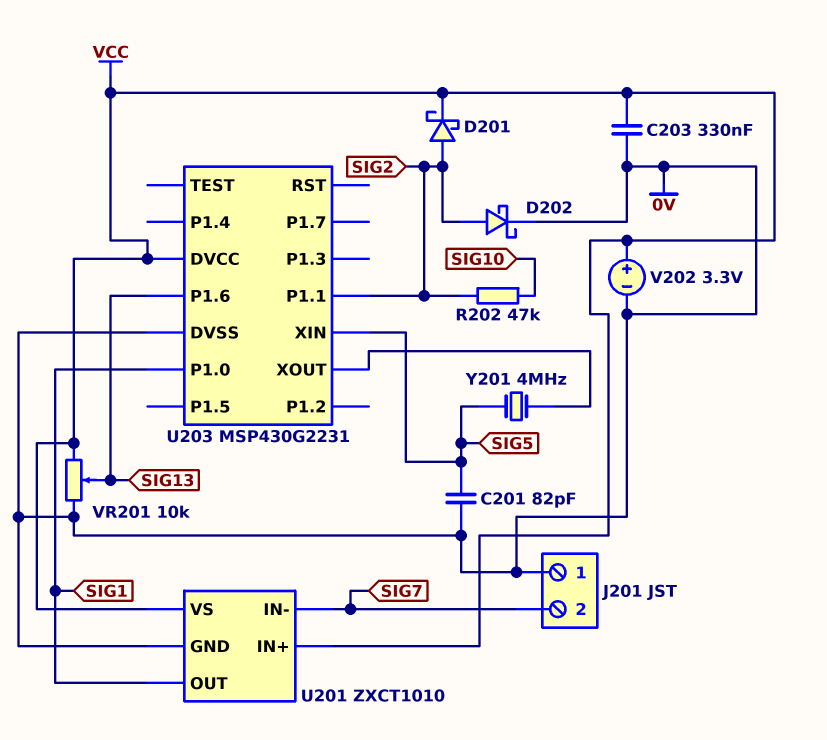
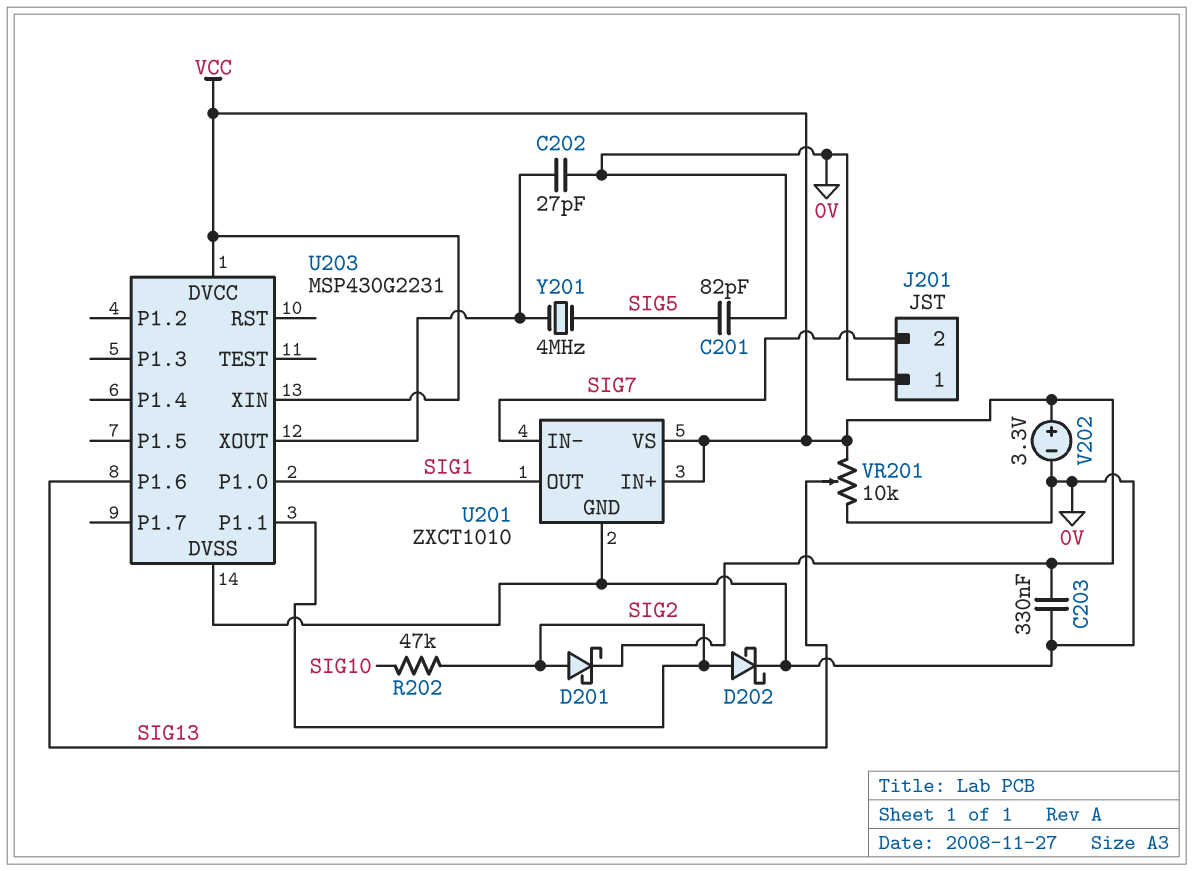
C202: none -> 27pF (0V, U203/XOUT)
U203 pin XIN: SIG5 -> VCC

